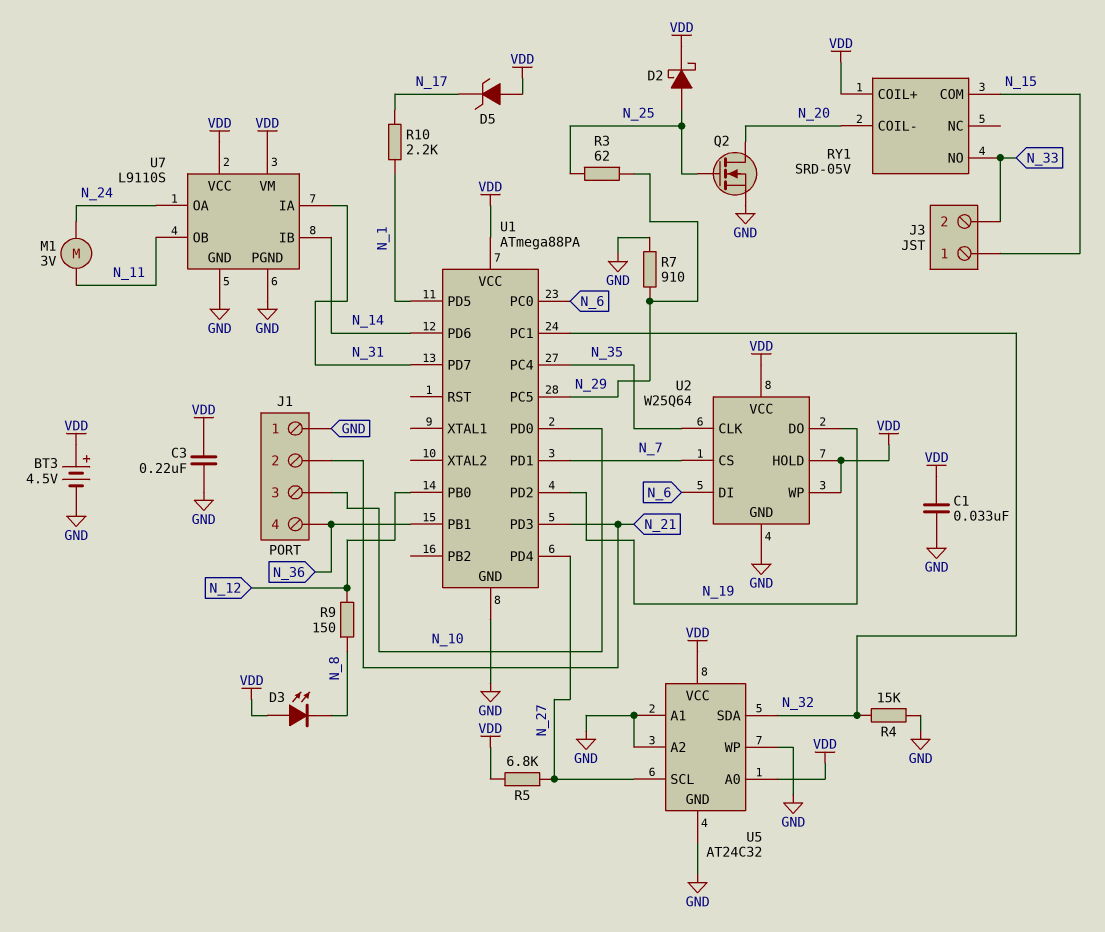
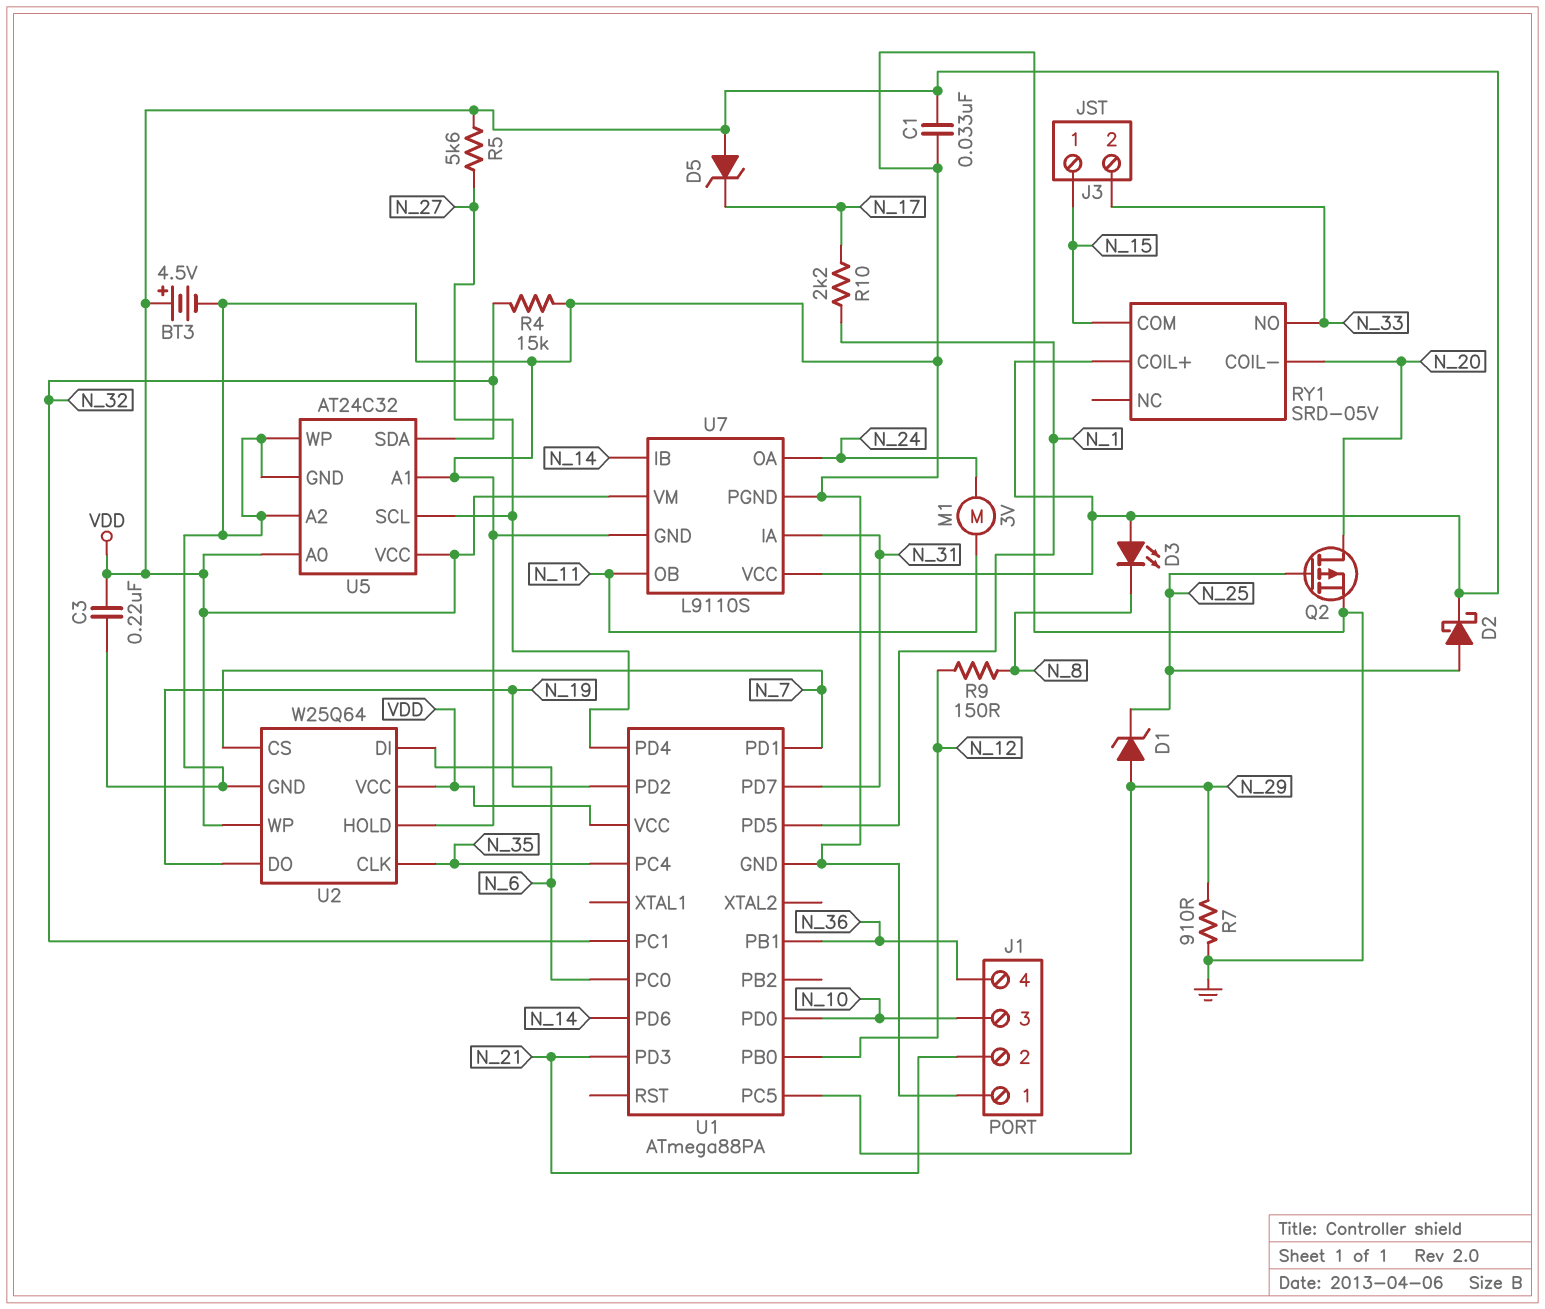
D1: none -> zener (A N_29, K N_25)
Q2: NMOS (G N_25, D N_20, S GND) -> PMOS (G N_25, D N_20, S GND)
R3: 62 (N_25, N_29) -> none
R5: 6.8k (N_27, VDD) -> 5.6k (N_27, VDD)
U2 pin HOLD: VDD -> GND

